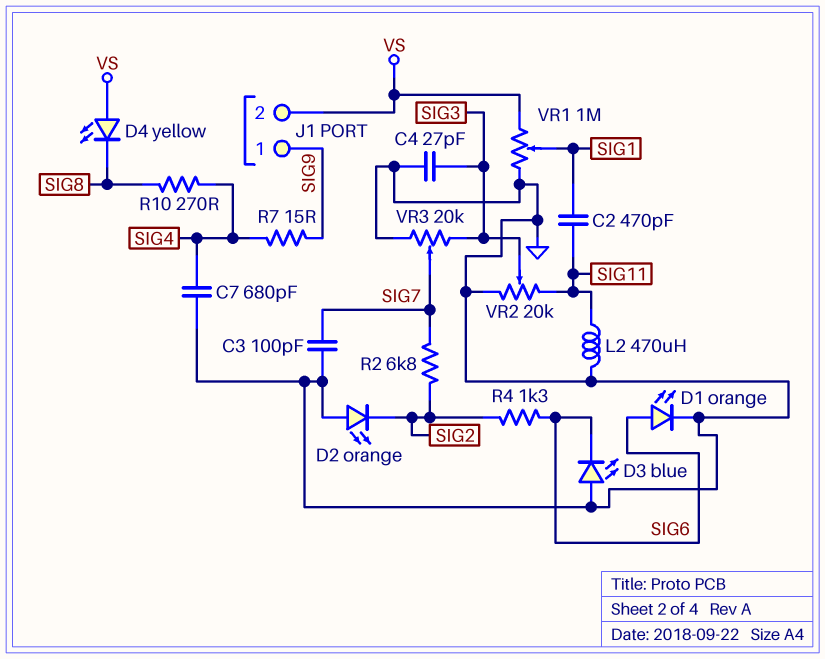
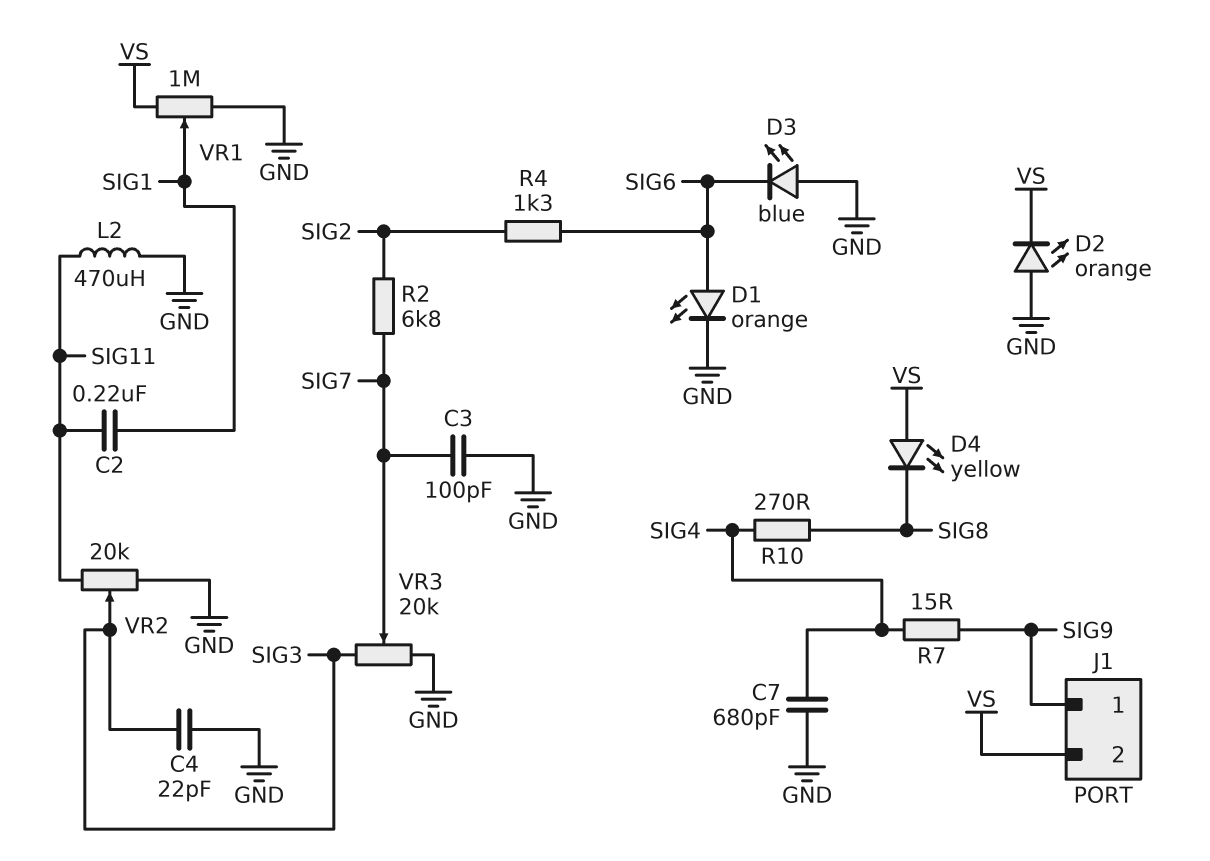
C2: 470pF (SIG1, SIG11) -> 220nF (SIG1, SIG11)
C4: 27pF (GND, SIG3) -> 22pF (GND, SIG3)
D2: LED orange (A GND, K SIG2) -> LED orange (A GND, K VS)

